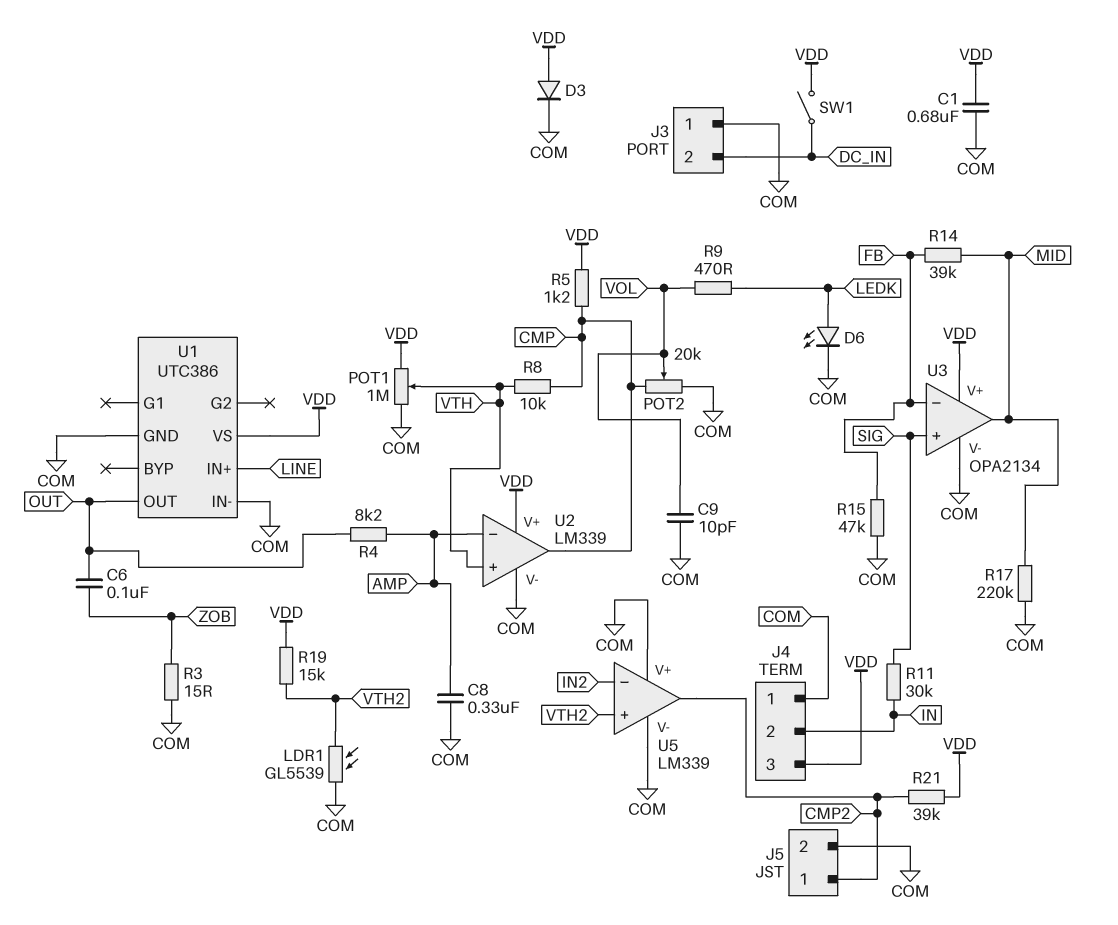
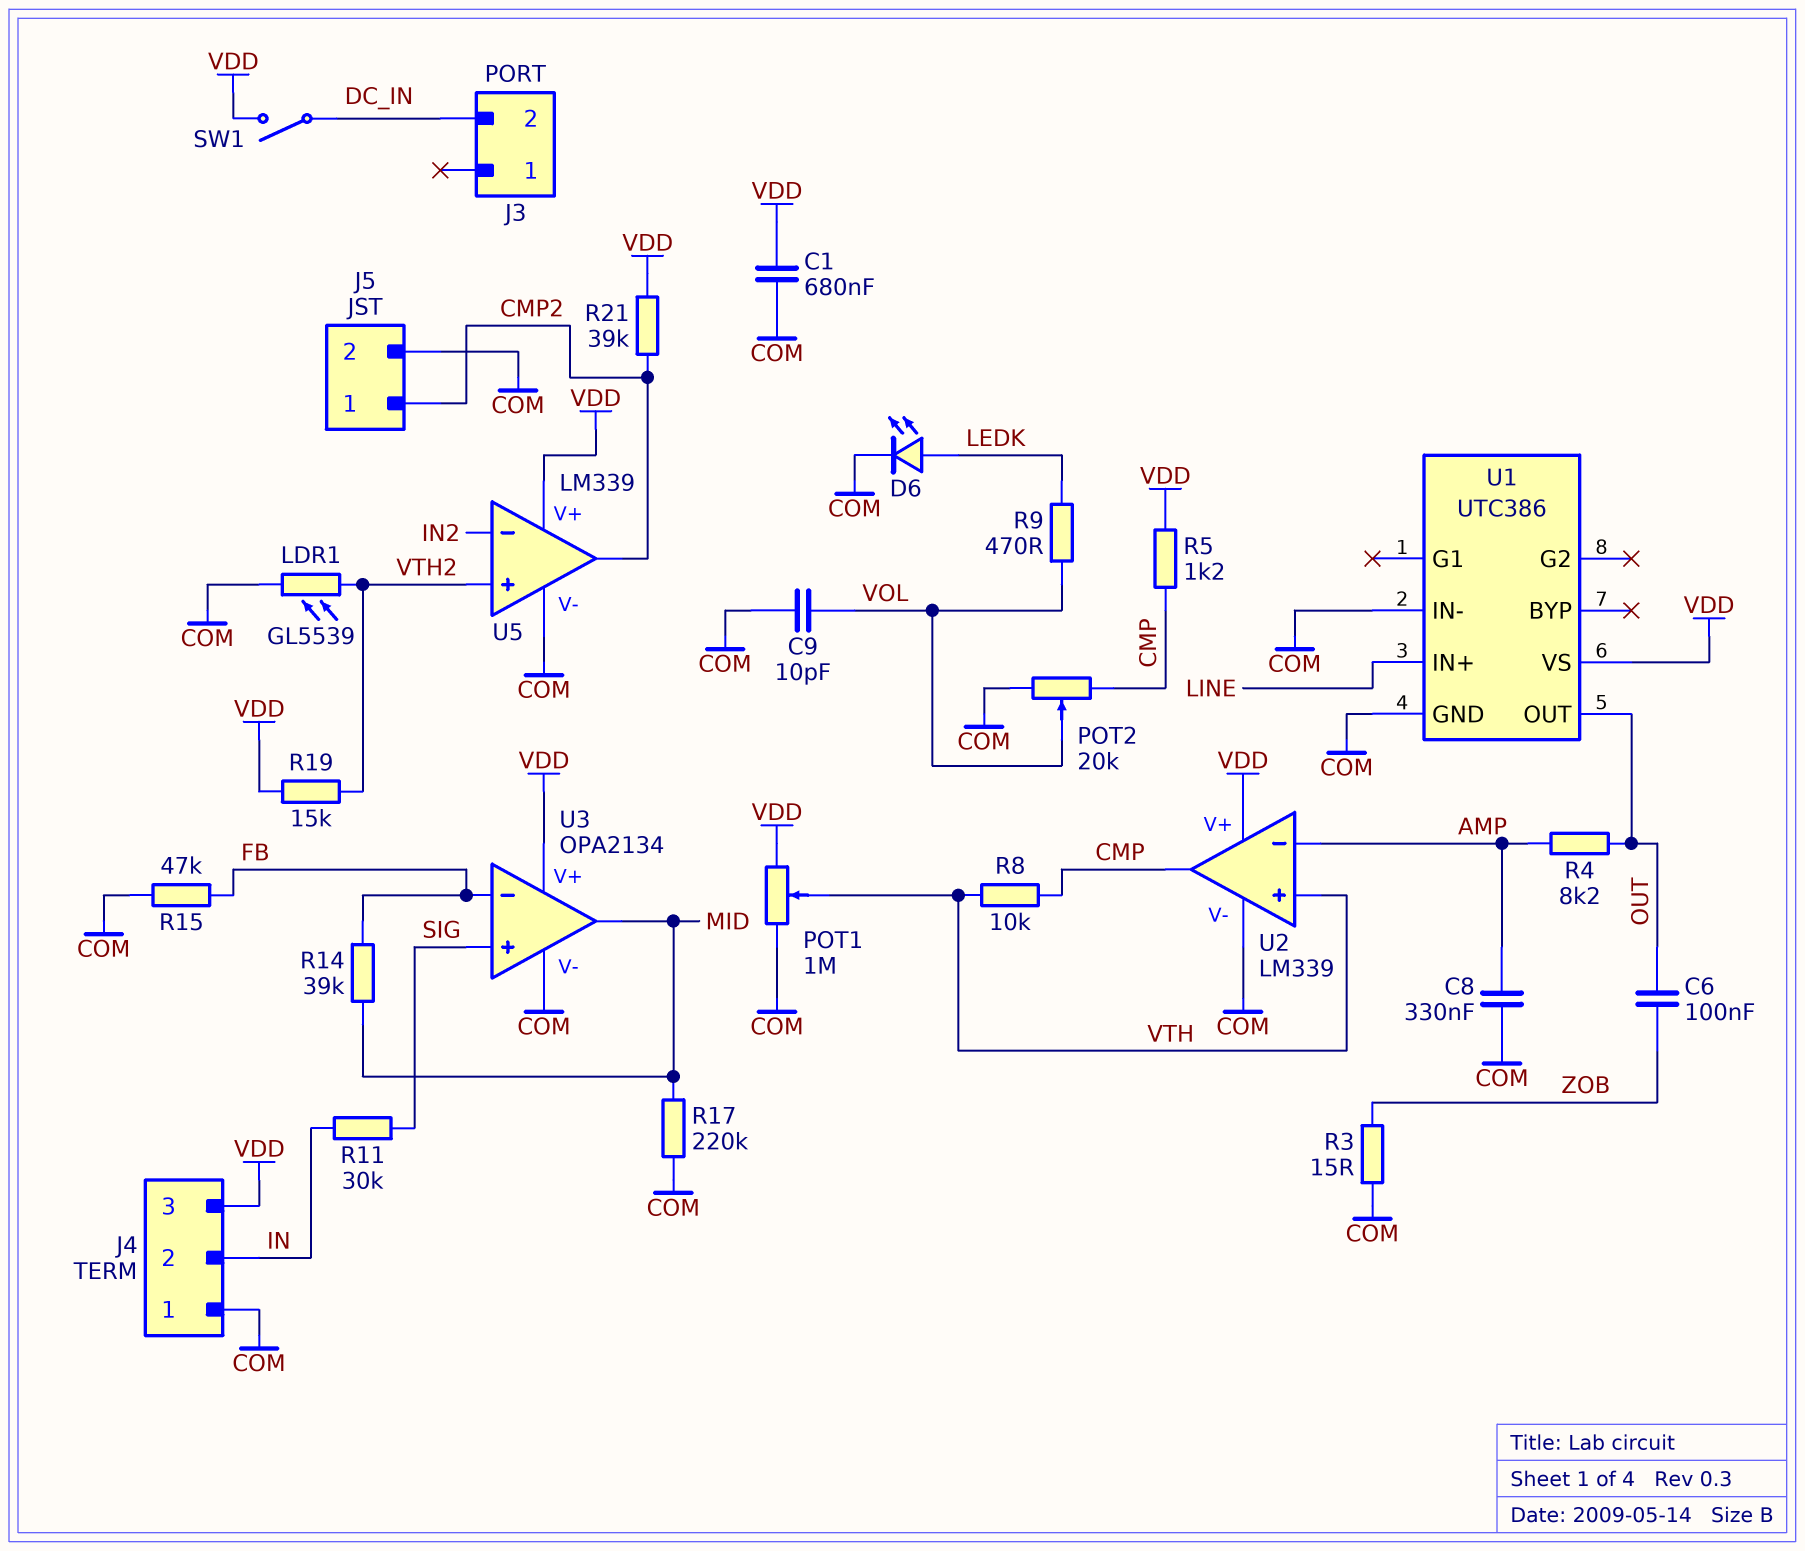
D3: diode (A VDD, K COM) -> none
J3 pin 1: COM -> none
U5 pin V+: COM -> VDD

